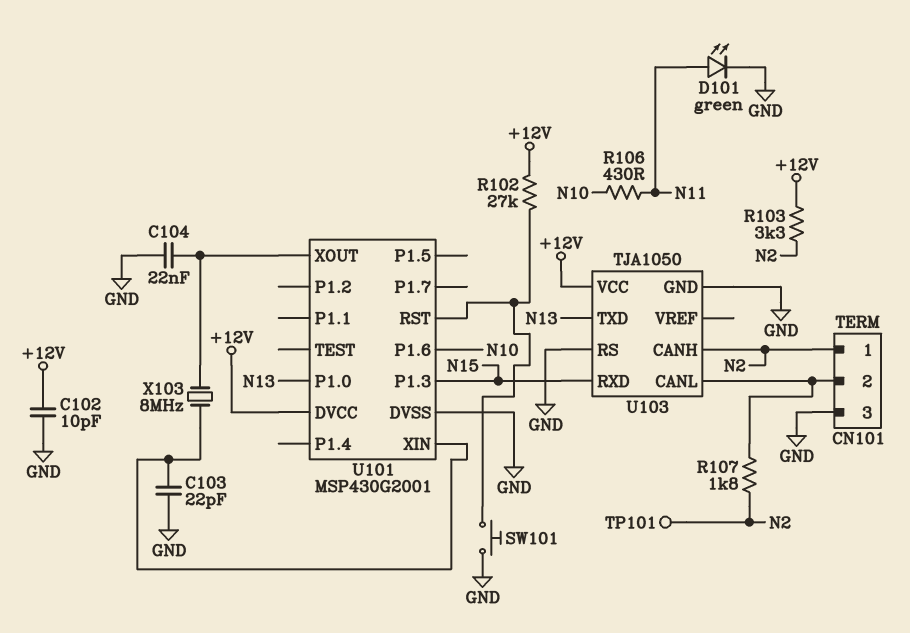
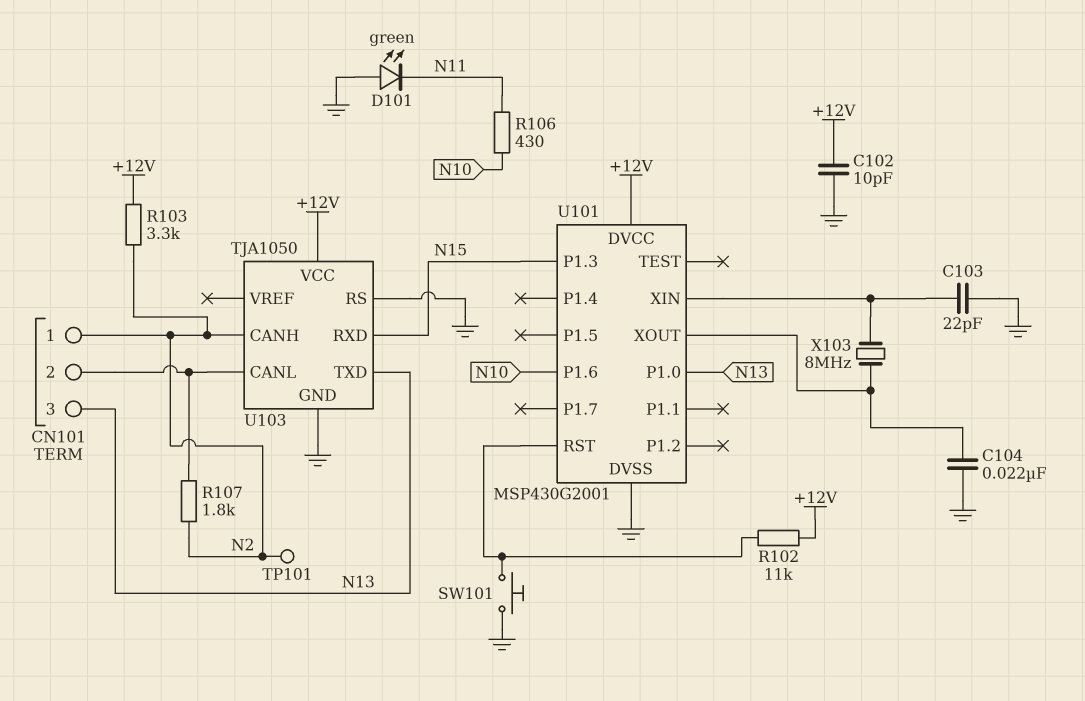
CN101 pin 3: GND -> N13
D101: LED green (A N11, K GND) -> LED green (A GND, K N11)
R102: 27k (+12V, U101/RST) -> 11k (+12V, U101/RST)

